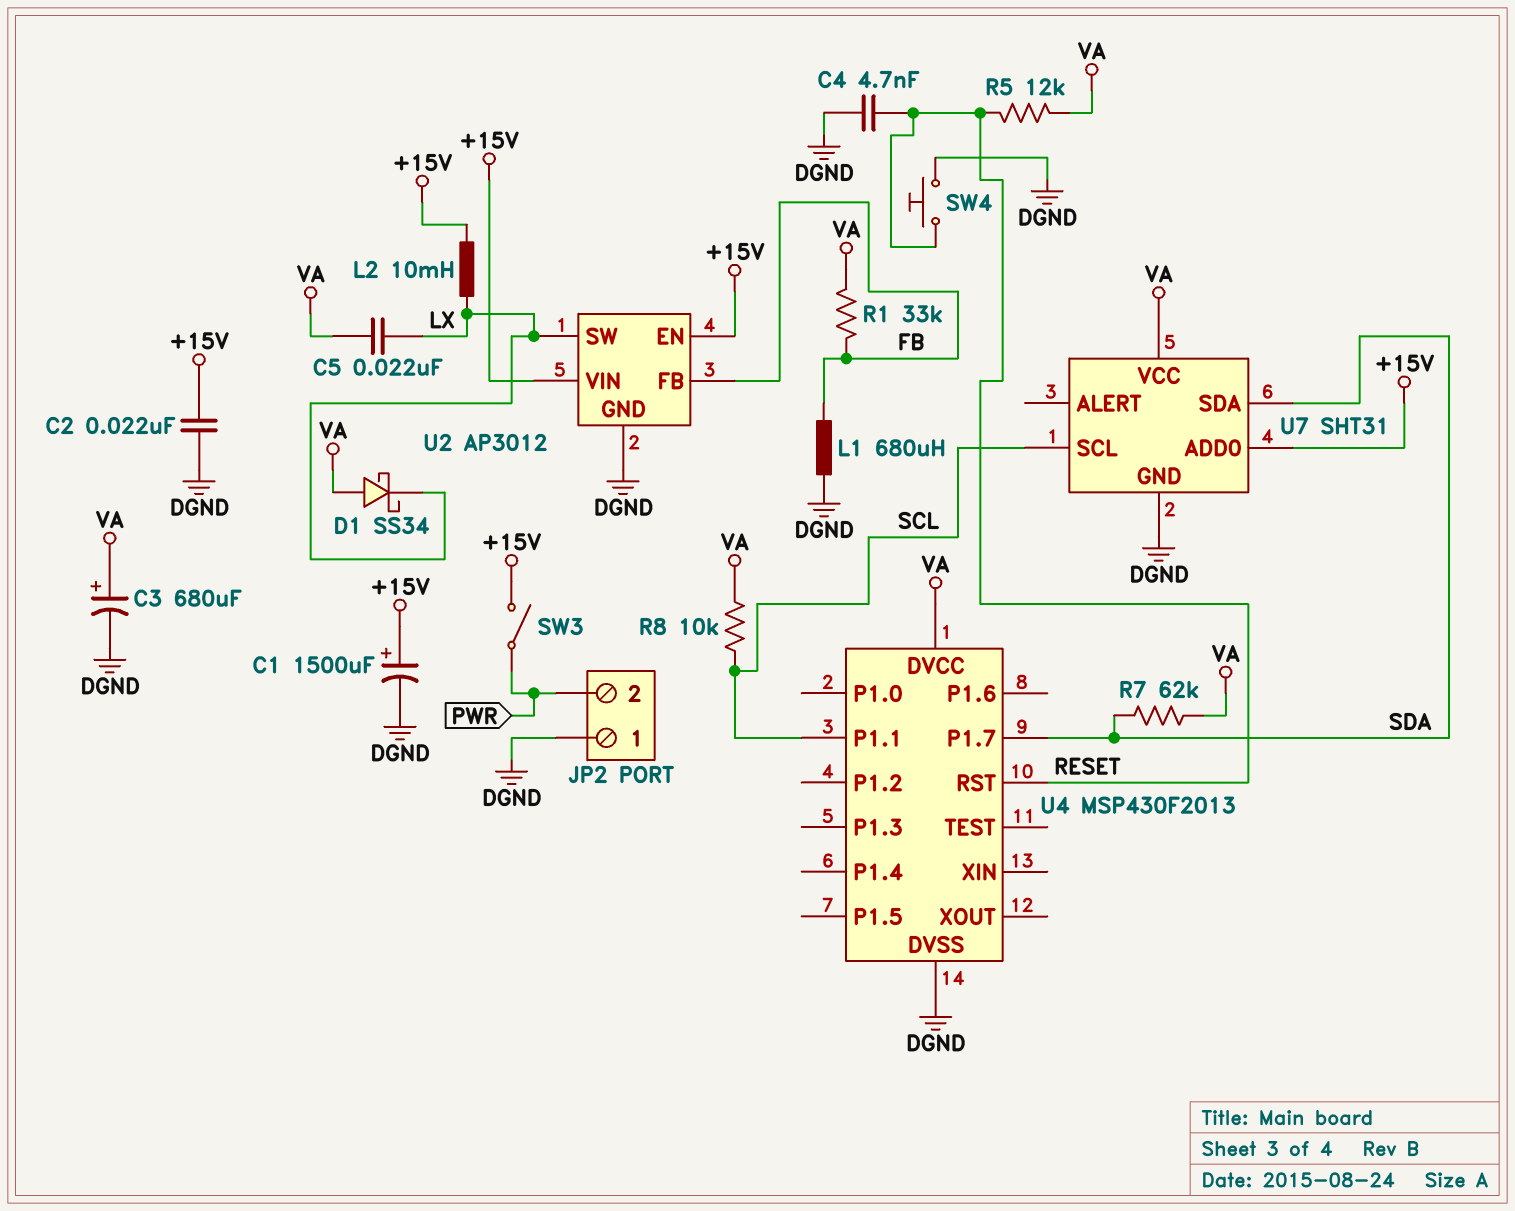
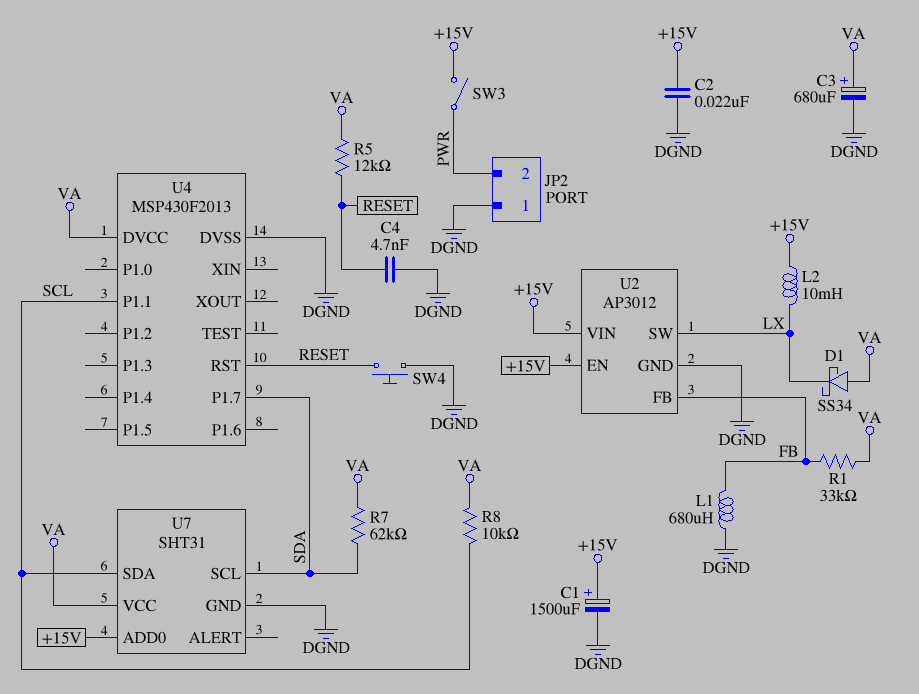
C5: 22nF (LX, VA) -> none
U7 pin SCL: SCL -> SDA
U7 pin SDA: SDA -> SCL

